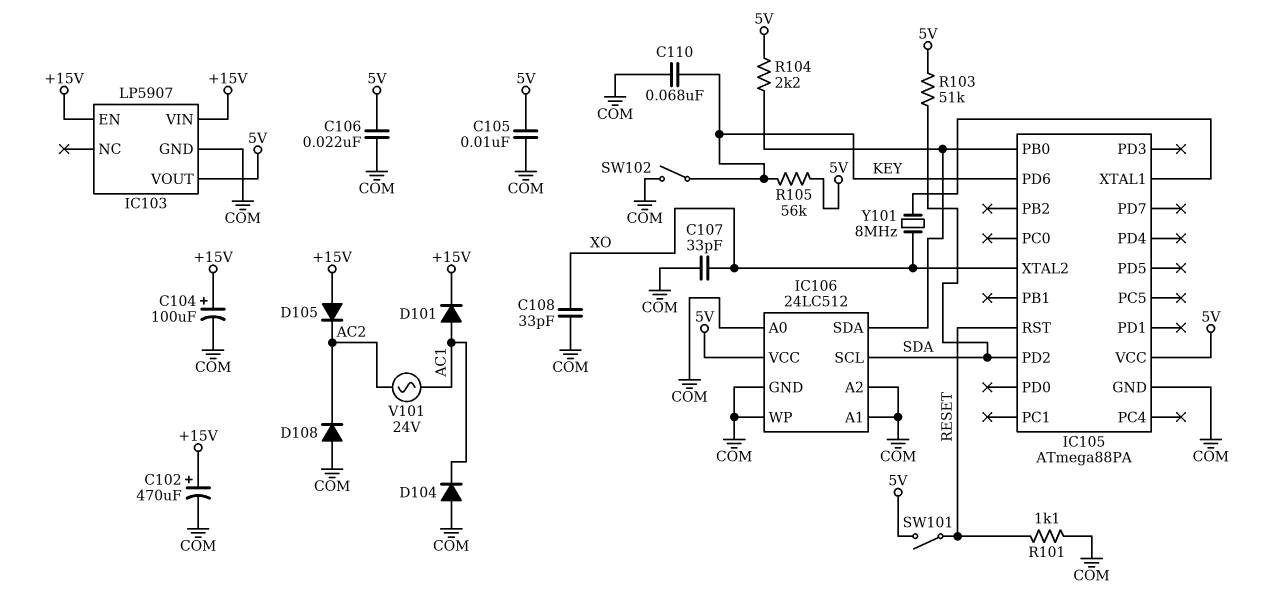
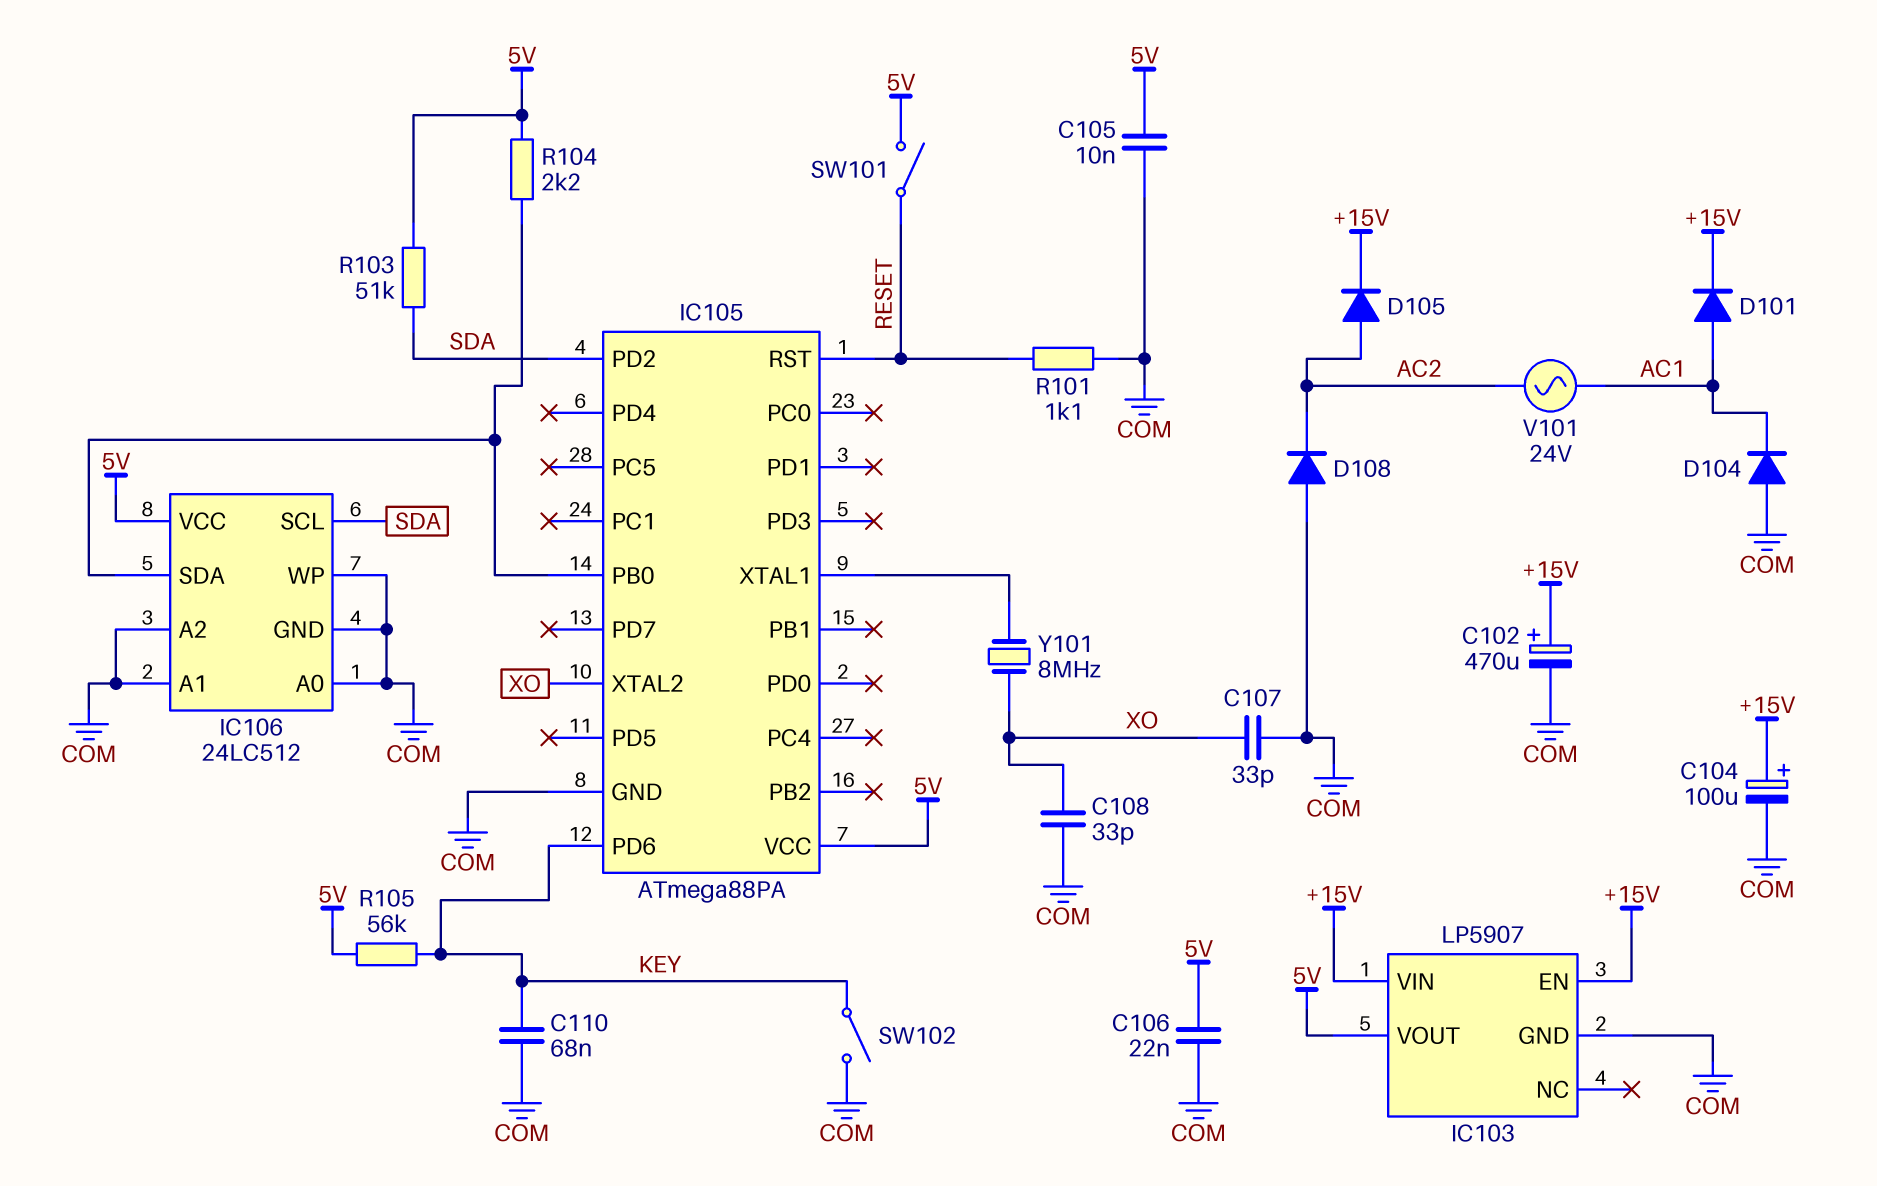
D105: diode (A +15V, K AC2) -> diode (A AC2, K +15V)

